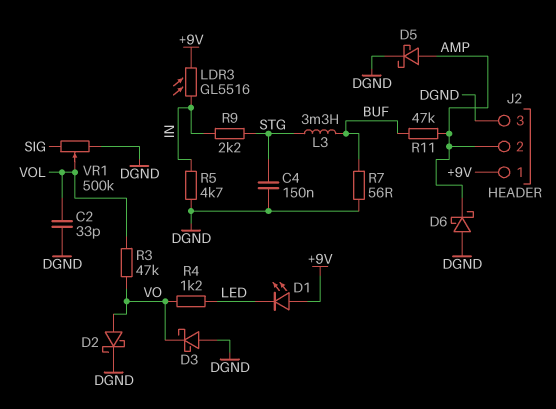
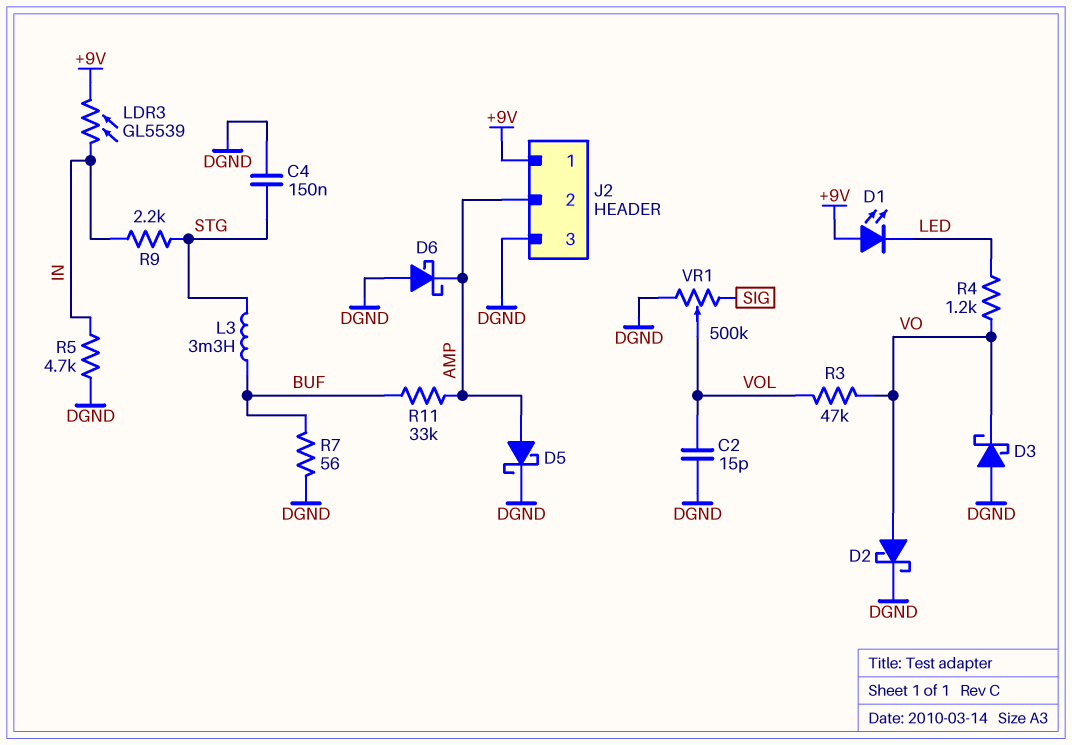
C2: 33pF (DGND, VOL) -> 15pF (DGND, VOL)
LDR3: GL5516 (+9V, IN) -> GL5539 (+9V, IN)
R11: 47k (AMP, BUF) -> 33k (AMP, BUF)

